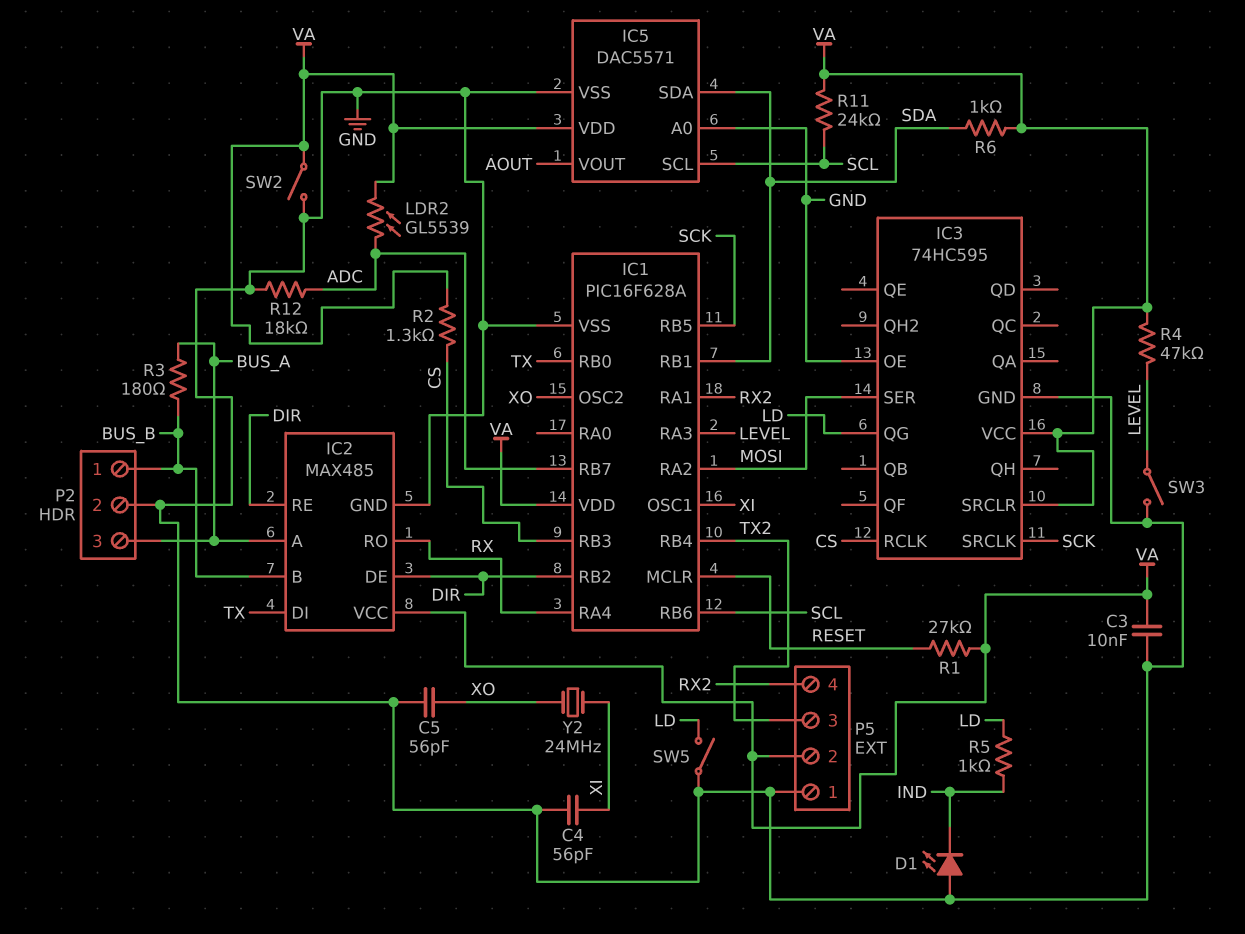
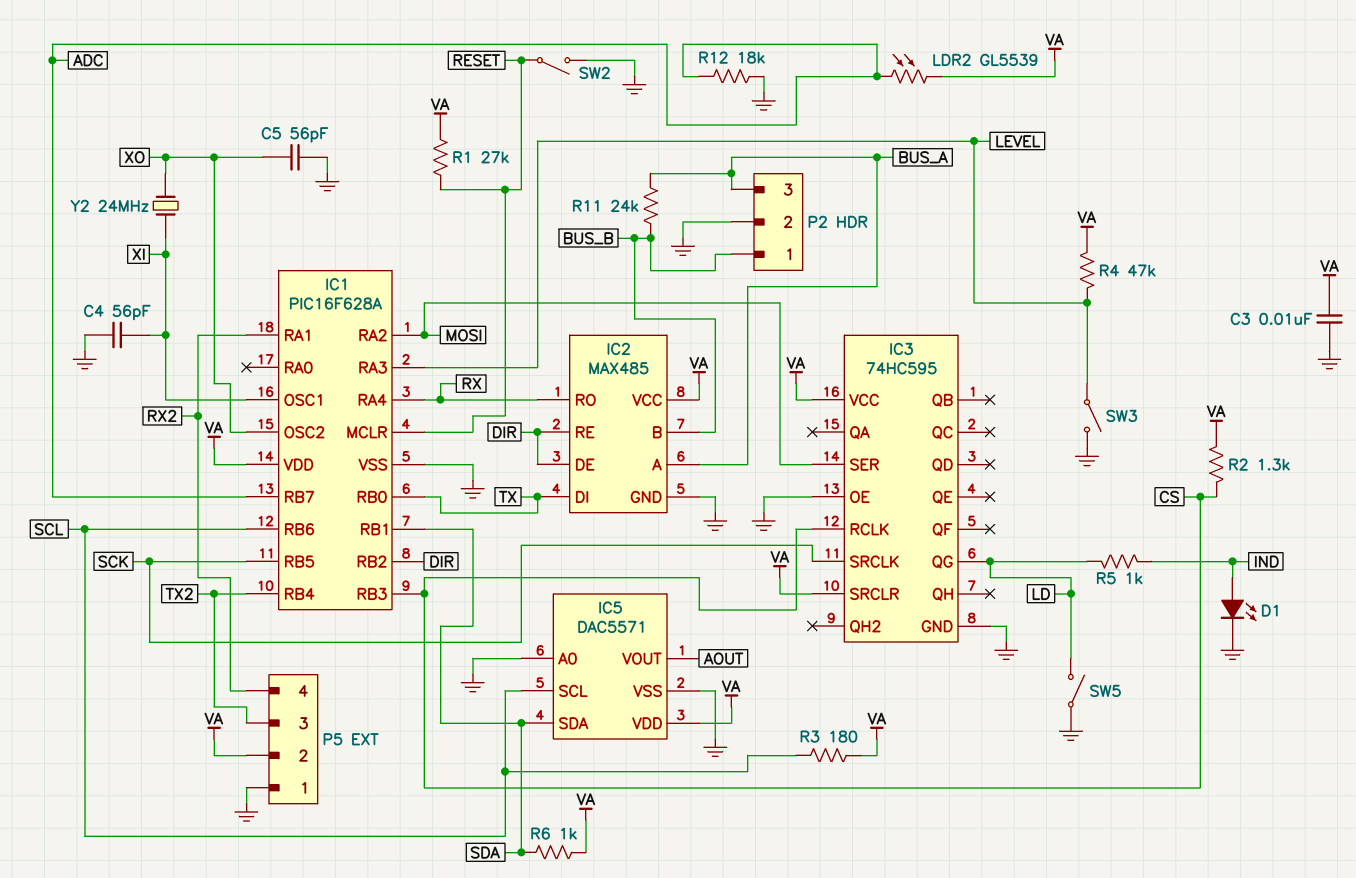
D1: LED (A GND, K IND) -> LED (A IND, K GND)
R3: 180 (BUS_A, BUS_B) -> 180 (SCL, VA)
R11: 24k (SCL, VA) -> 24k (BUS_A, BUS_B)
SW2: switch (GND, VA) -> switch (GND, RESET)

